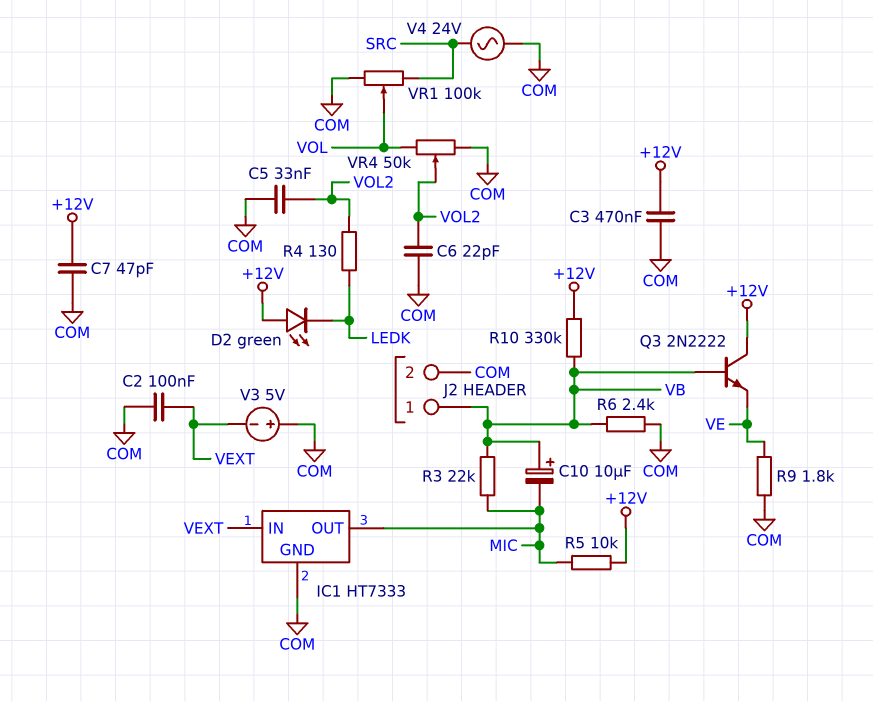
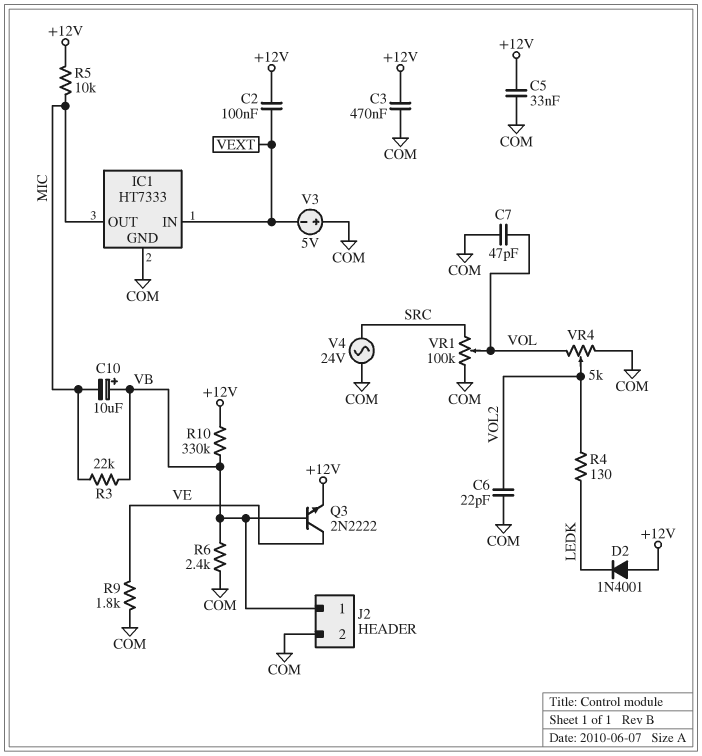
C2: 100nF (COM, VEXT) -> 100nF (+12V, VEXT)
C5: 33nF (COM, VOL2) -> 33nF (+12V, COM)
C7: 47pF (+12V, COM) -> 47pF (COM, VOL)
D2: LED green (A +12V, K LEDK) -> diode 1N4001 (A +12V, K LEDK)
Q3: NPN 2N2222 (B VB, C +12V, E VE) -> NPN 2N2222 (B VB, C VE, E +12V)
VR4: 50k (COM, VOL, wiper VOL2) -> 5k (COM, VOL, wiper VOL2)

